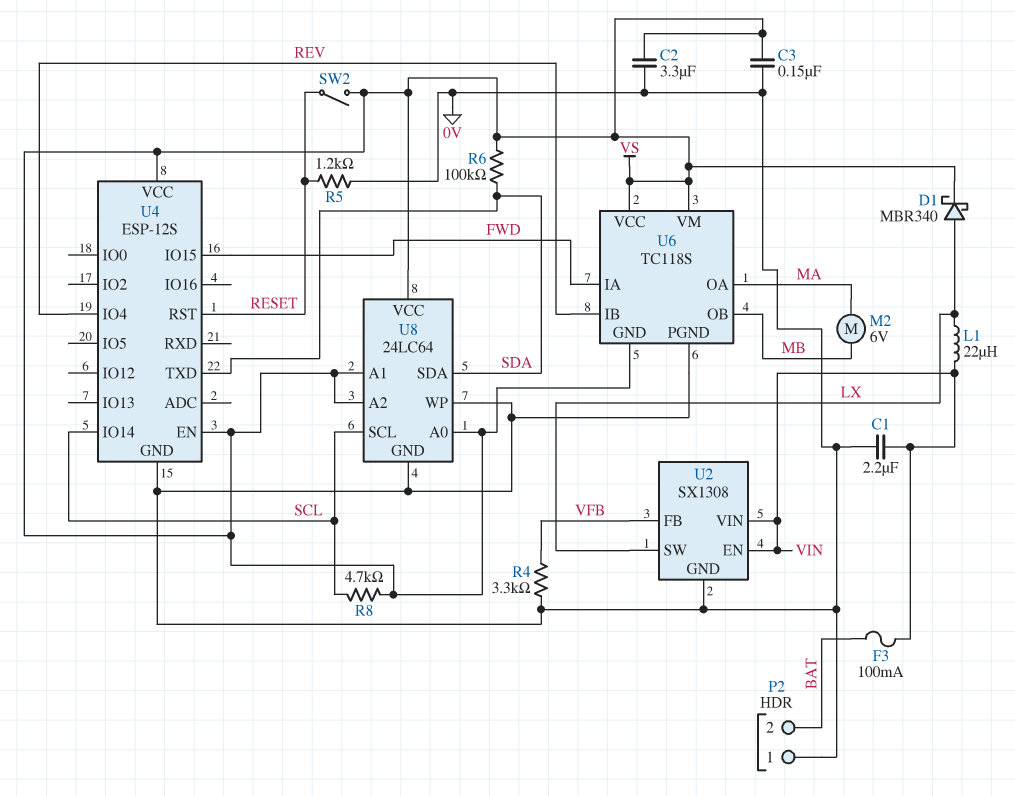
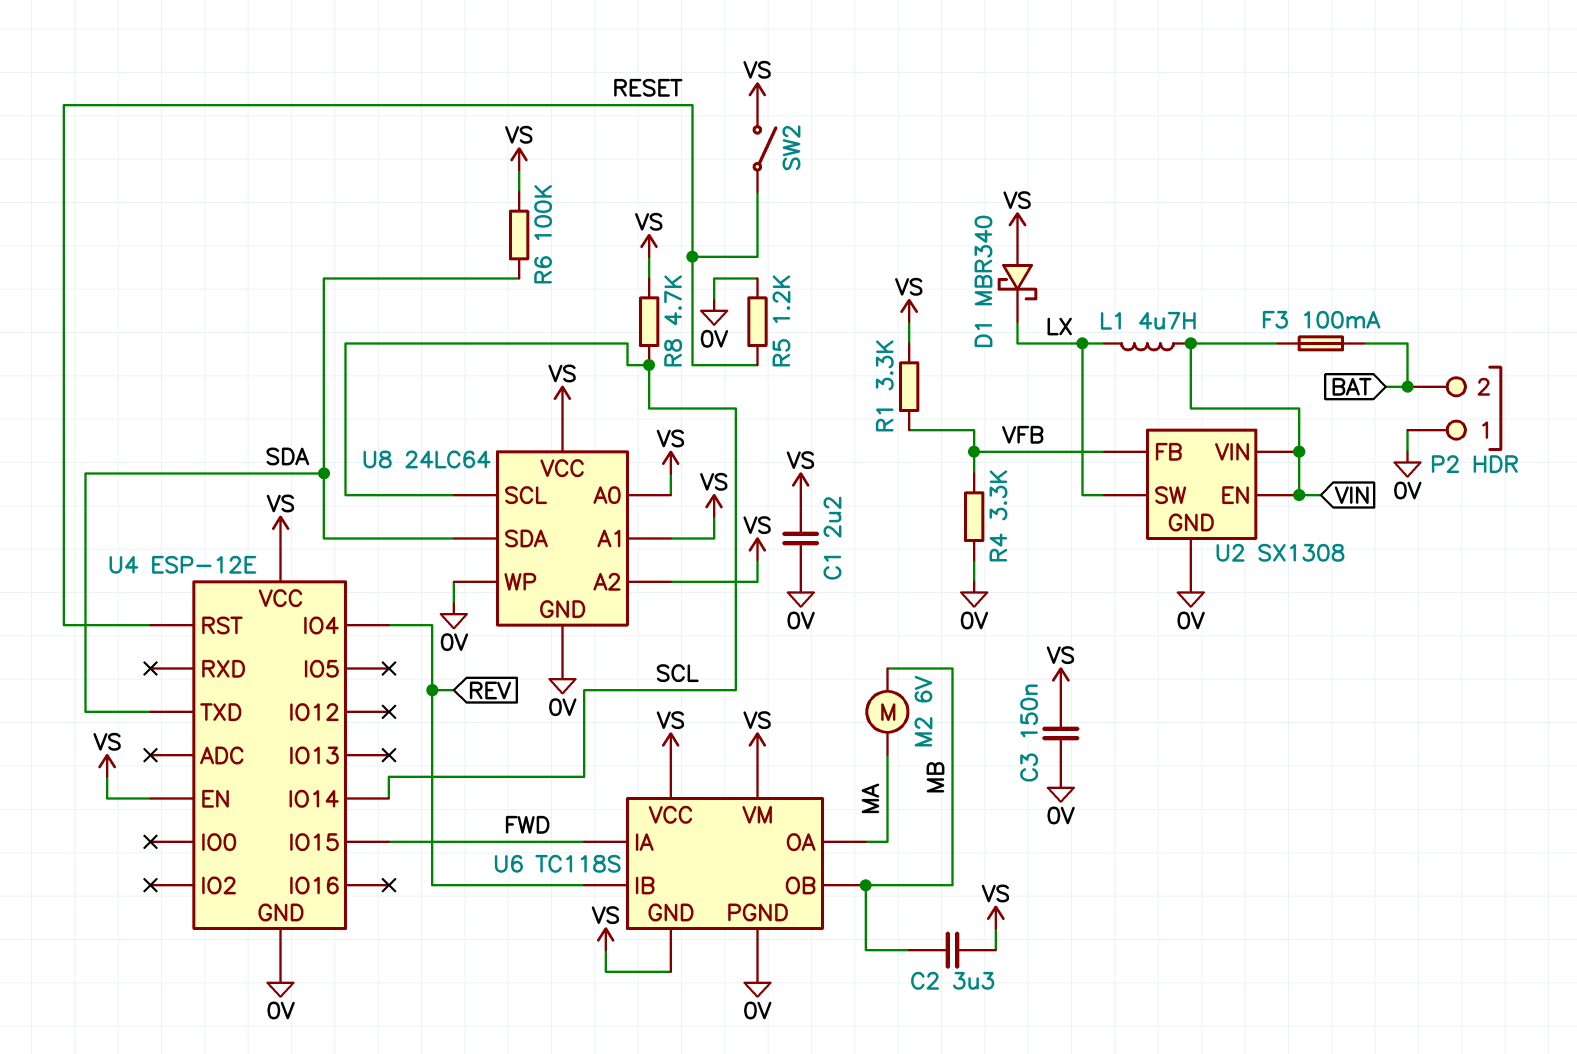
C1: 2.2uF (0V, VIN) -> 2.2uF (0V, VS)
C2: 3.3uF (0V, VS) -> 3.3uF (MB, VS)
D1: schottky MBR340 (A LX, K VS) -> schottky MBR340 (A VS, K LX)
L1: 22uH (LX, VIN) -> 4.7uH (LX, VIN)
R1: none -> 3.3k (VFB, VS)
U4: ESP-12S -> ESP-12E

